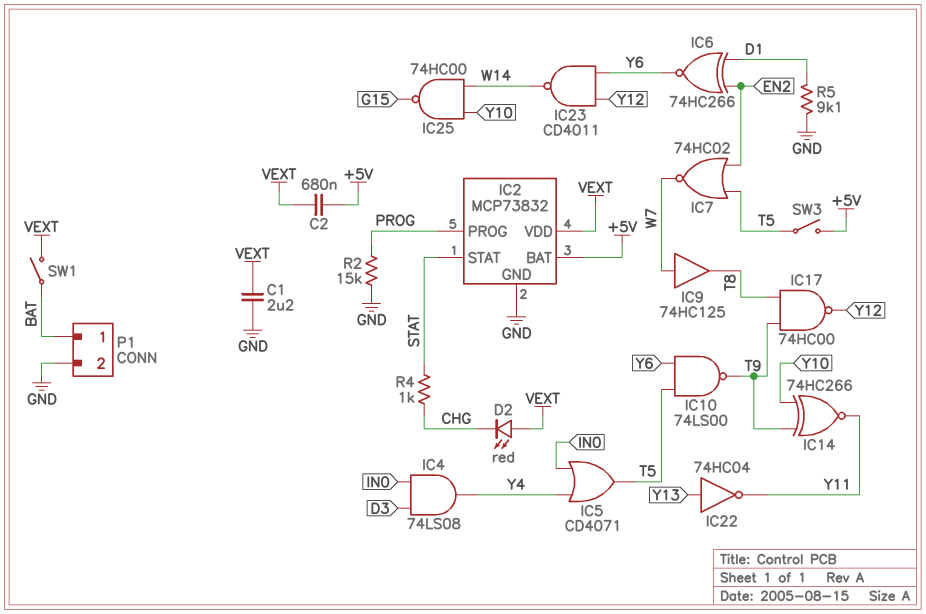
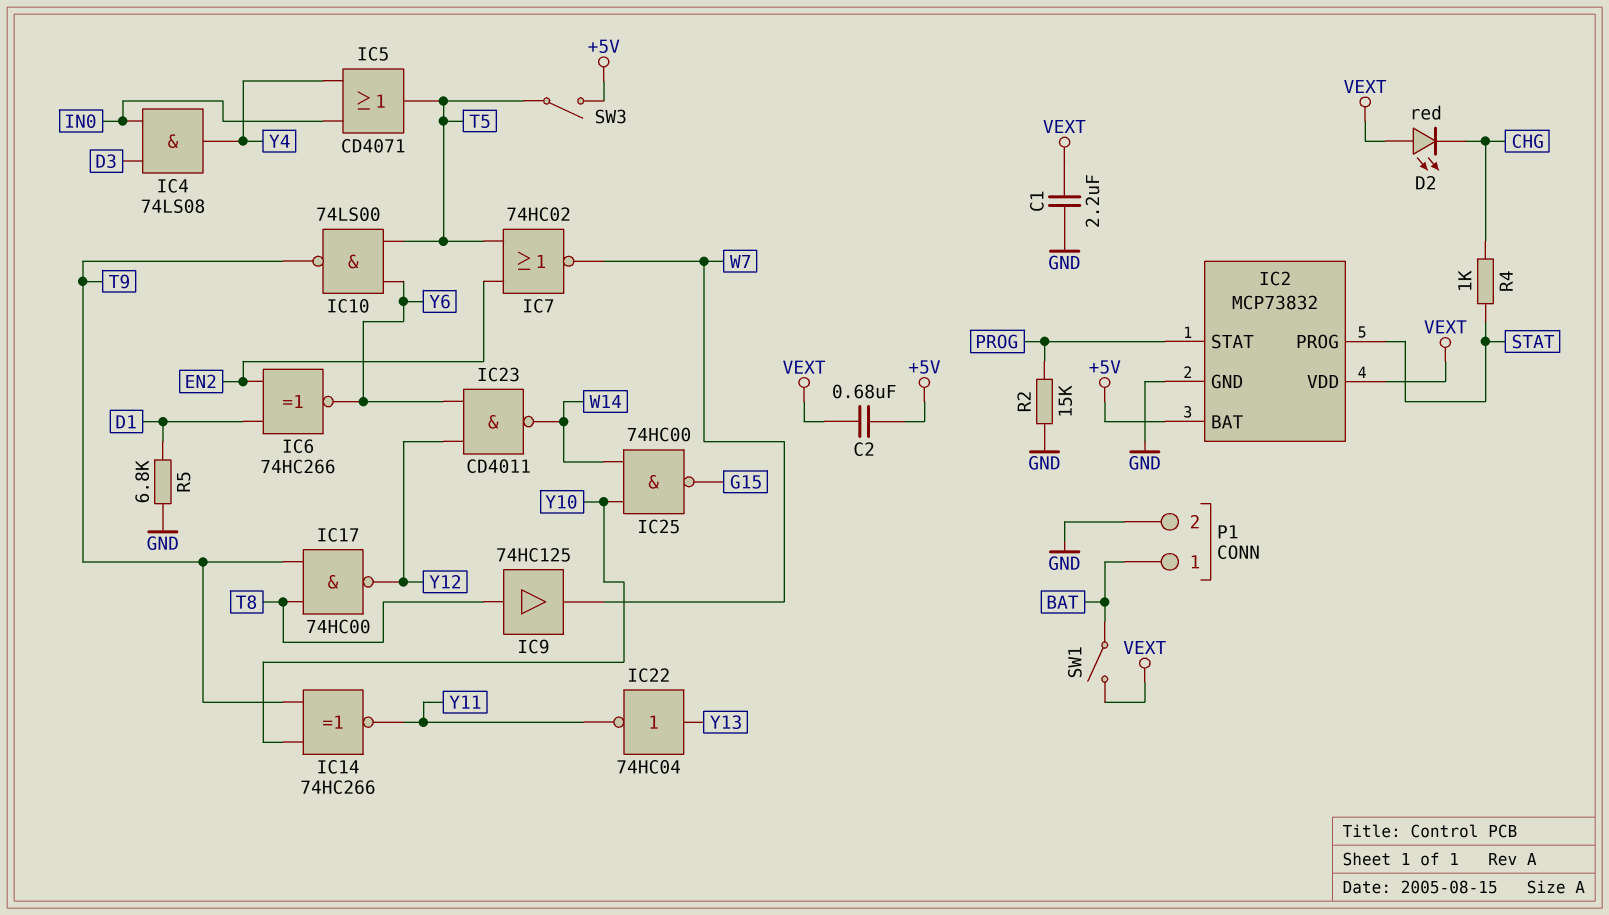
IC2 pin PROG: PROG -> STAT
IC2 pin STAT: STAT -> PROG
IC9: buffer 74HC125 (in W7, out T8) -> buffer 74HC125 (in T8, out W7)
R5: 9.1k (D1, GND) -> 6.8k (D1, GND)

